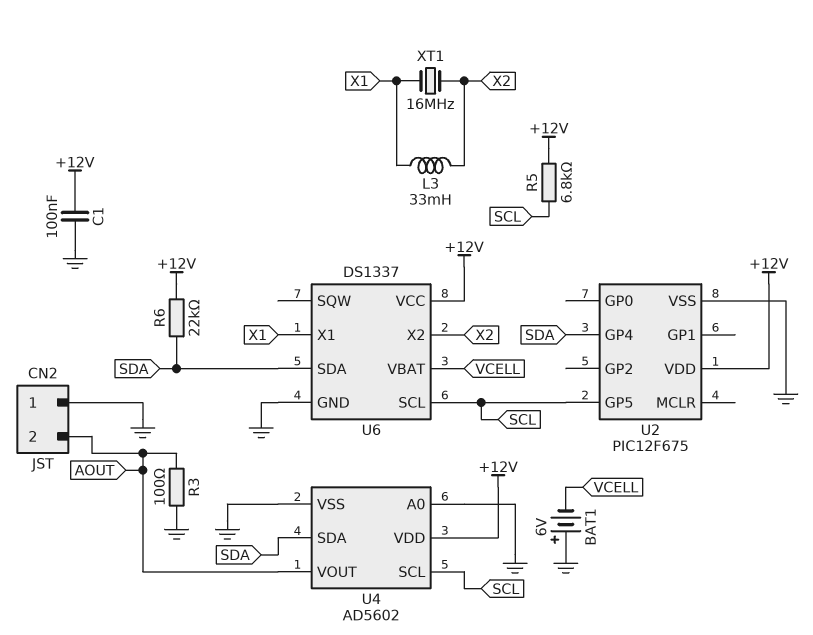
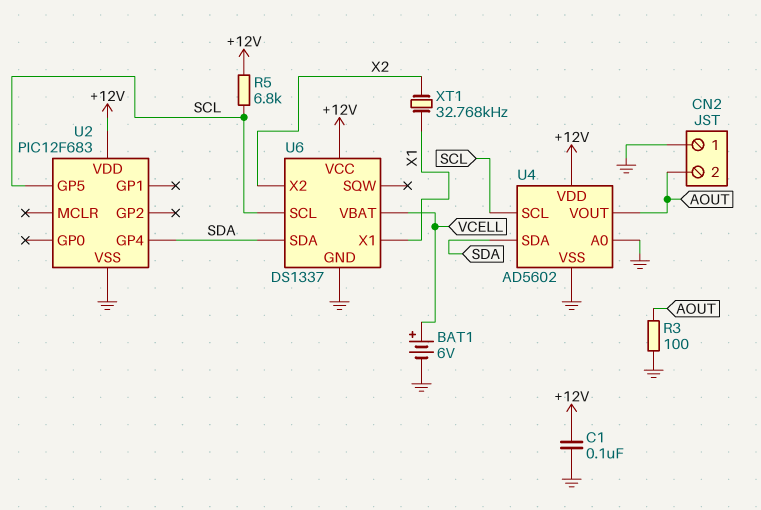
BAT1: 6V (plus GND, minus VCELL) -> 6V (plus VCELL, minus GND)
L3: 33mH (X1, X2) -> none
R6: 22k (+12V, SDA) -> none
U2: PIC12F675 -> PIC12F683
XT1: 16MHz (X1, X2) -> 32.768kHz (X1, X2)

